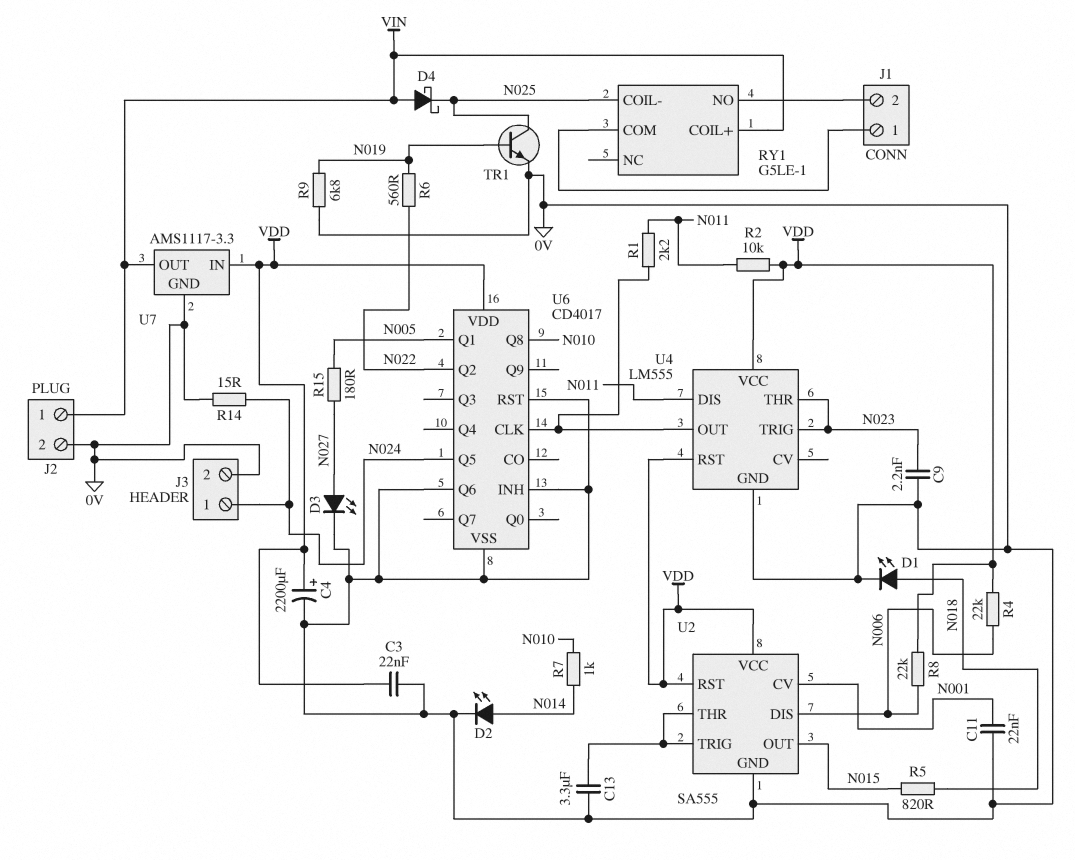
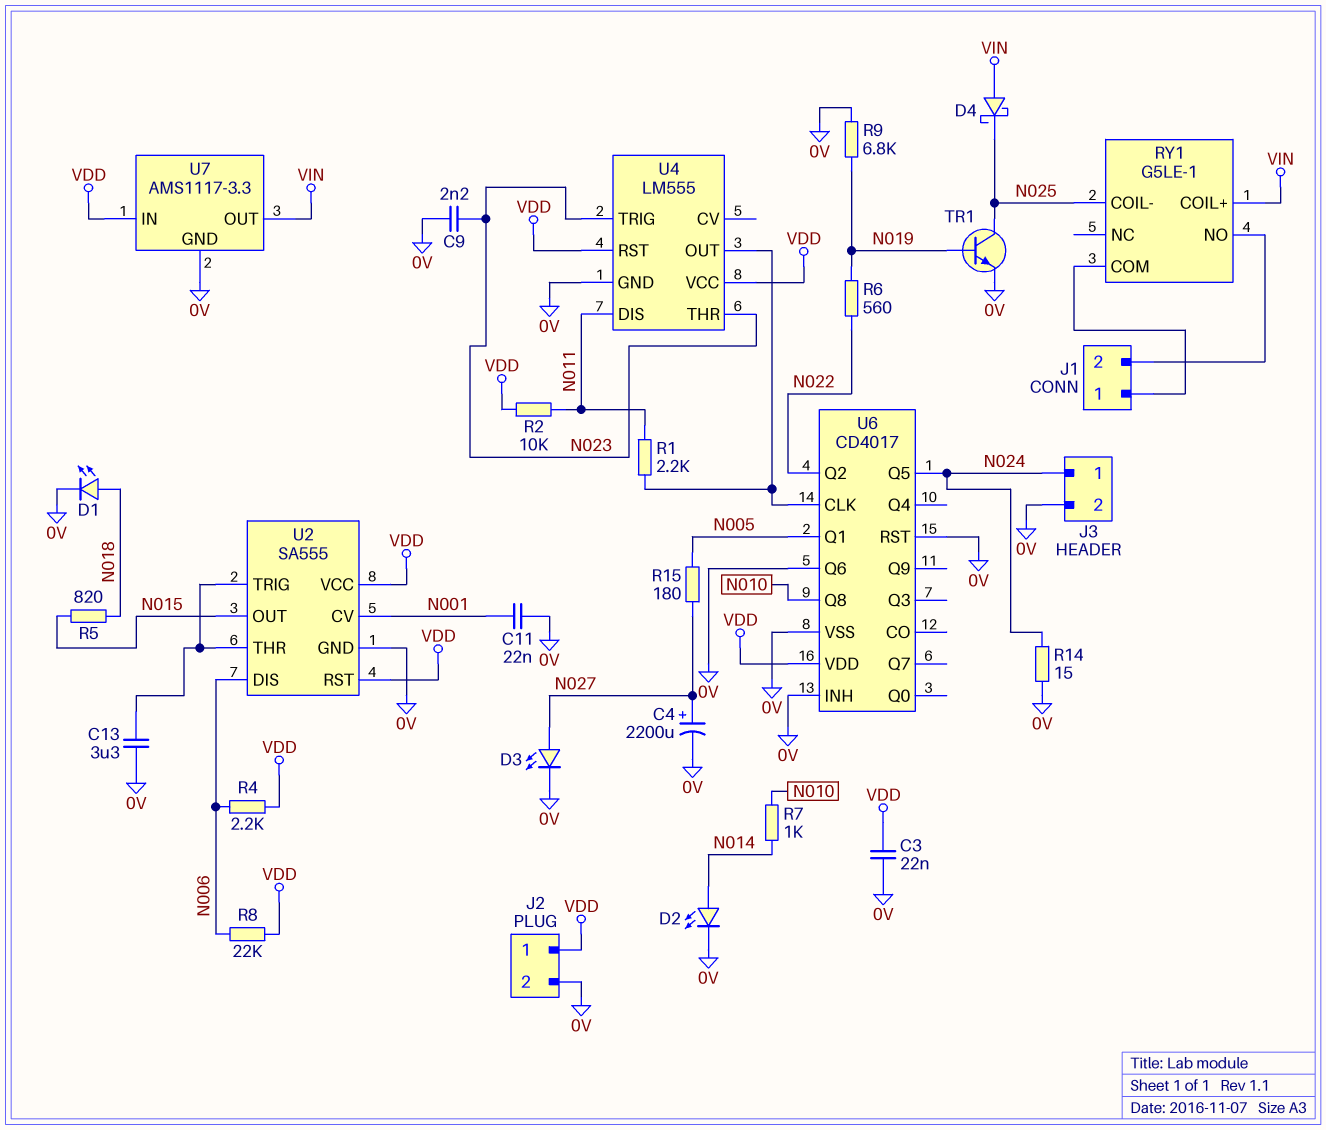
C4: 2200uF (plus VDD, minus 0V) -> 2200uF (plus N027, minus 0V)
J2 pin 1: VIN -> VDD
R4: 22k (N006, VDD) -> 2.2k (N006, VDD)

